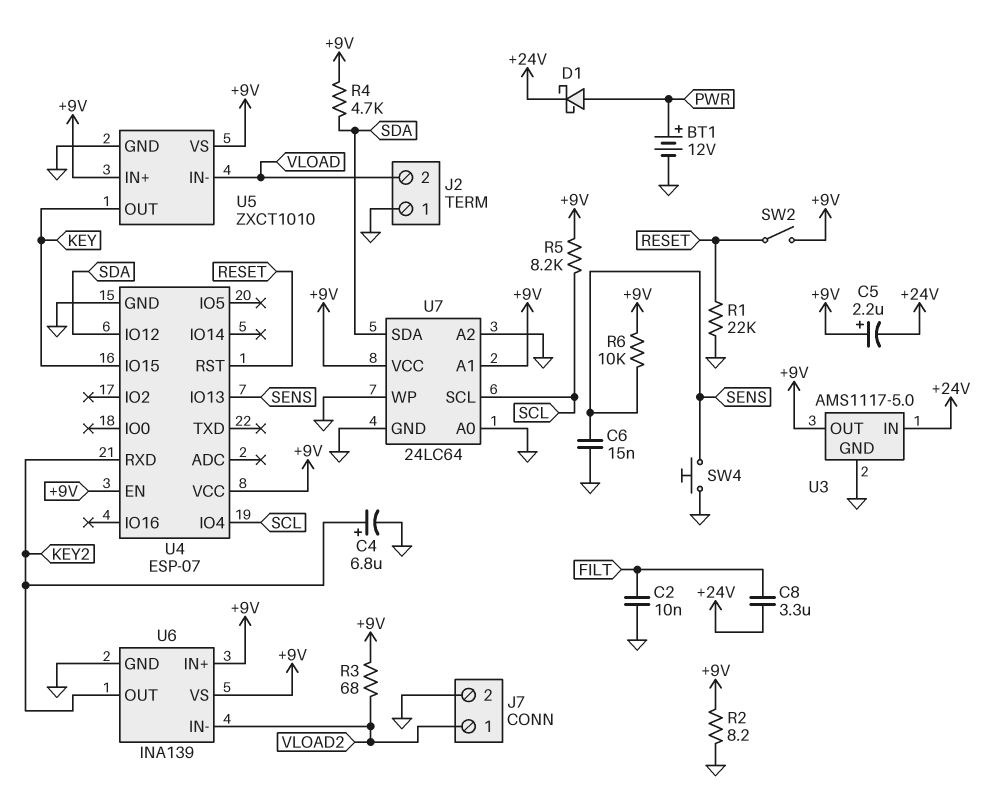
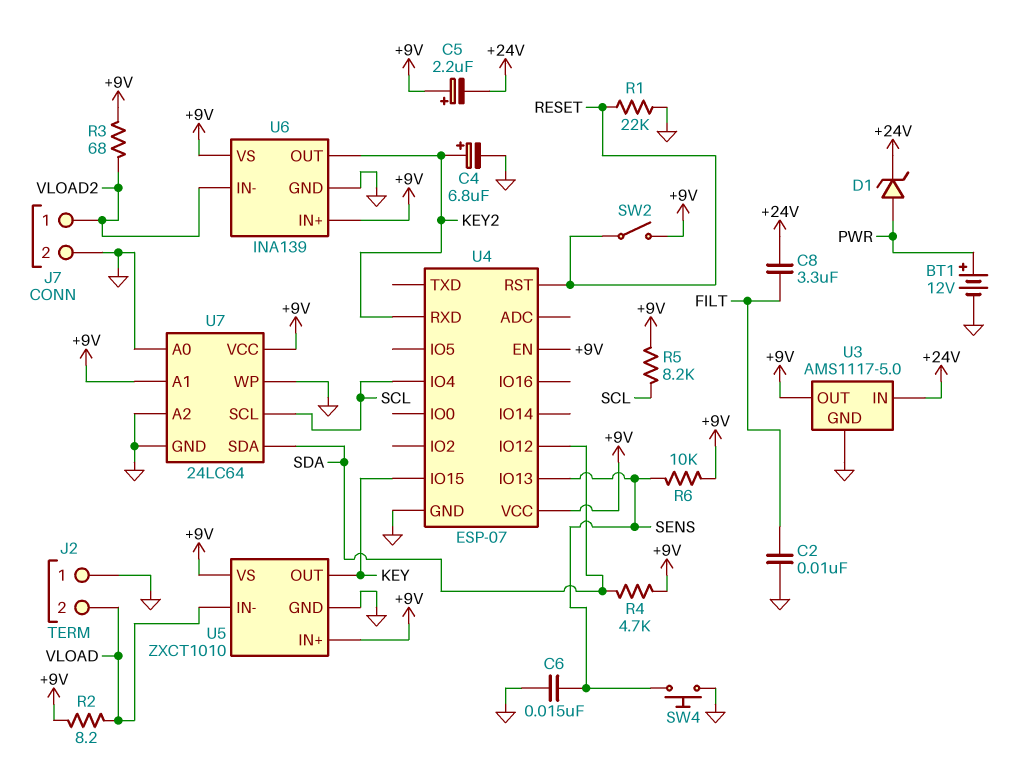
D1: schottky (A PWR, K +24V) -> zener (A PWR, K +24V)
R2: 8.2 (+9V, GND) -> 8.2 (+9V, VLOAD)

